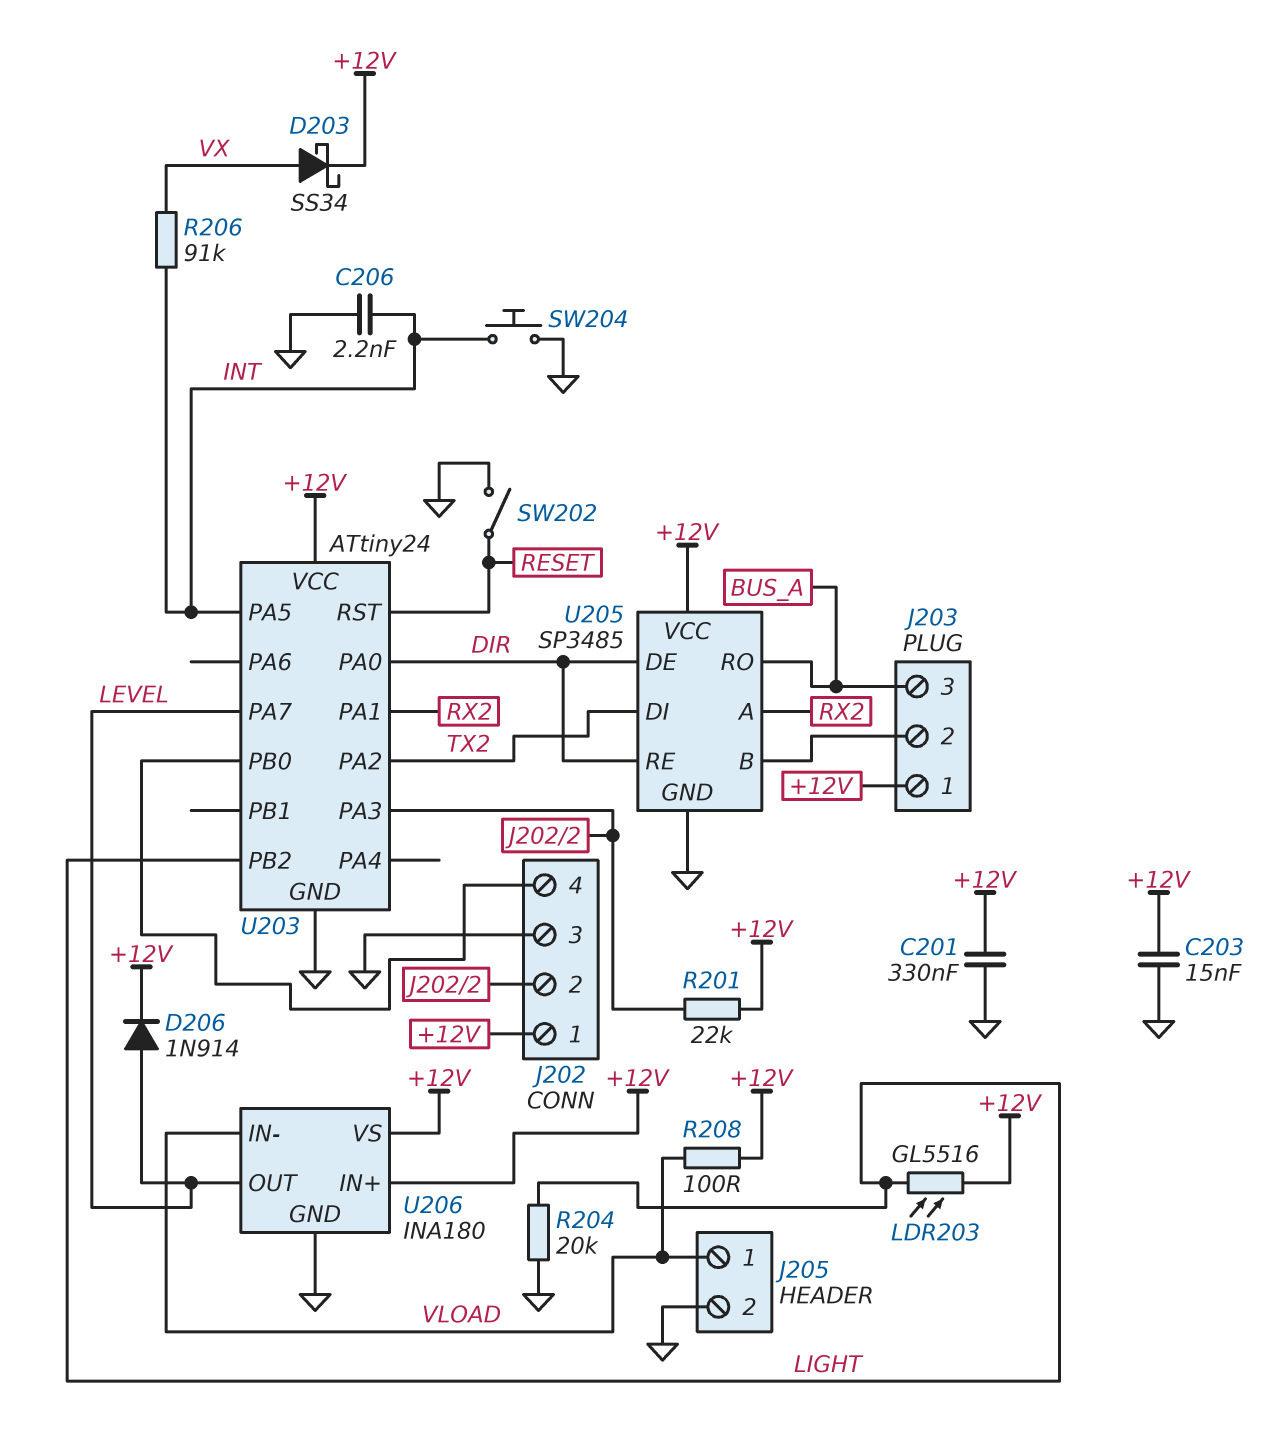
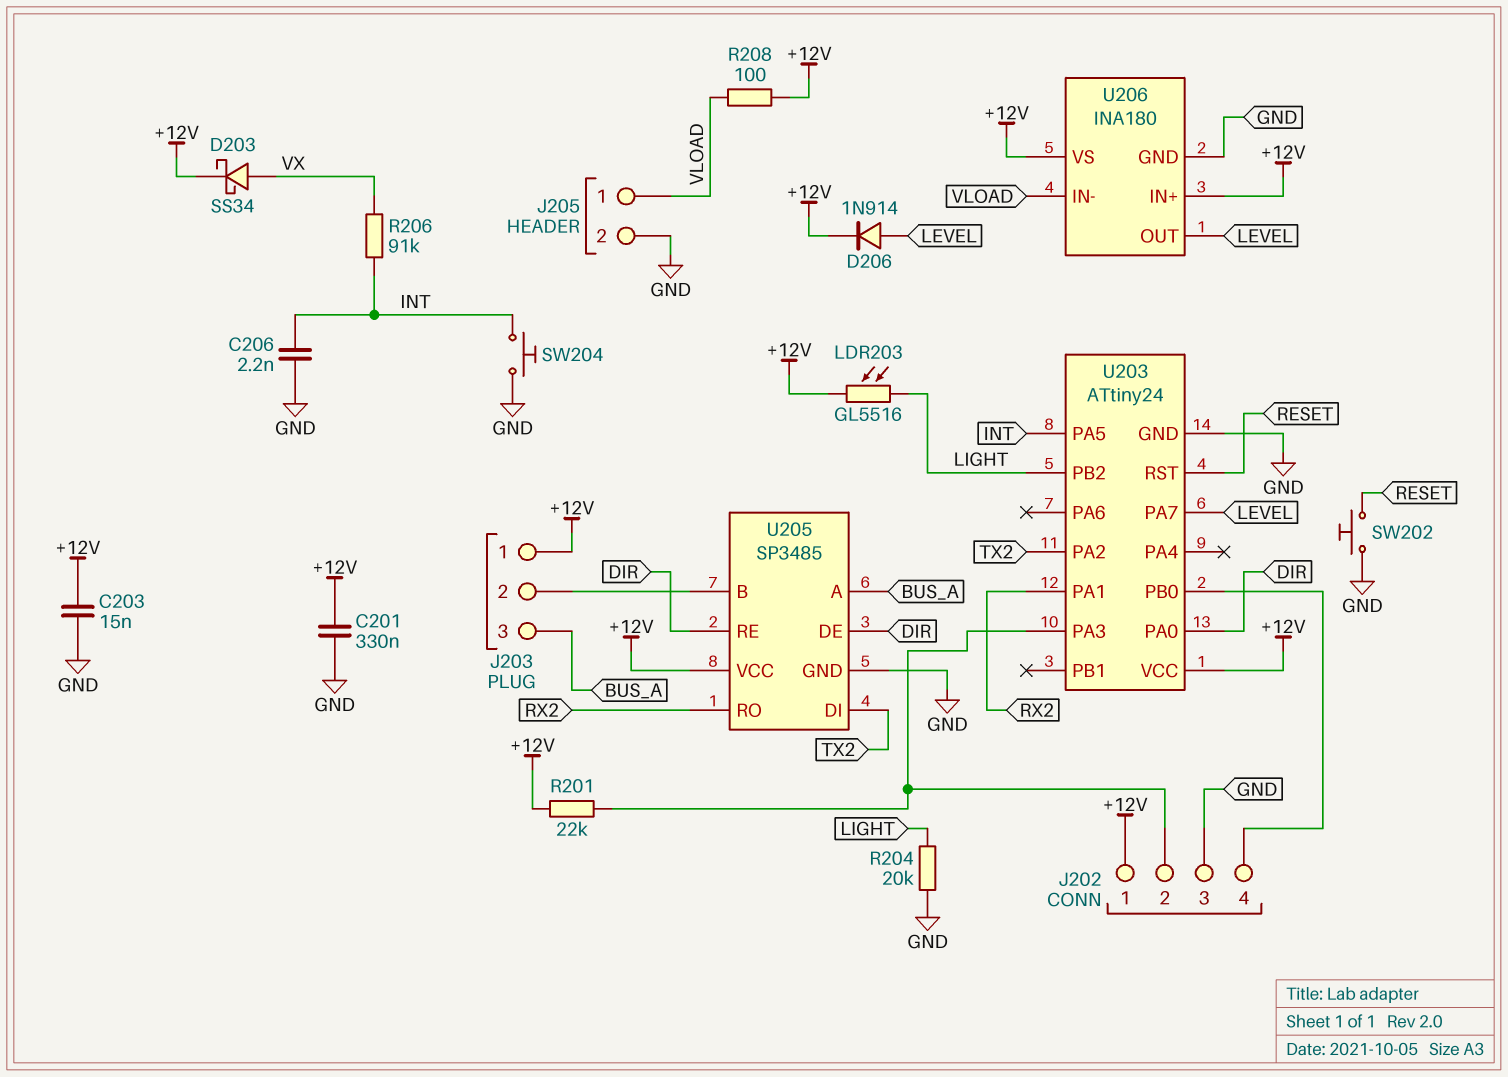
SW202: switch (GND, RESET) -> button (GND, RESET)
U205 pin A: RX2 -> BUS_A
U205 pin RO: BUS_A -> RX2

